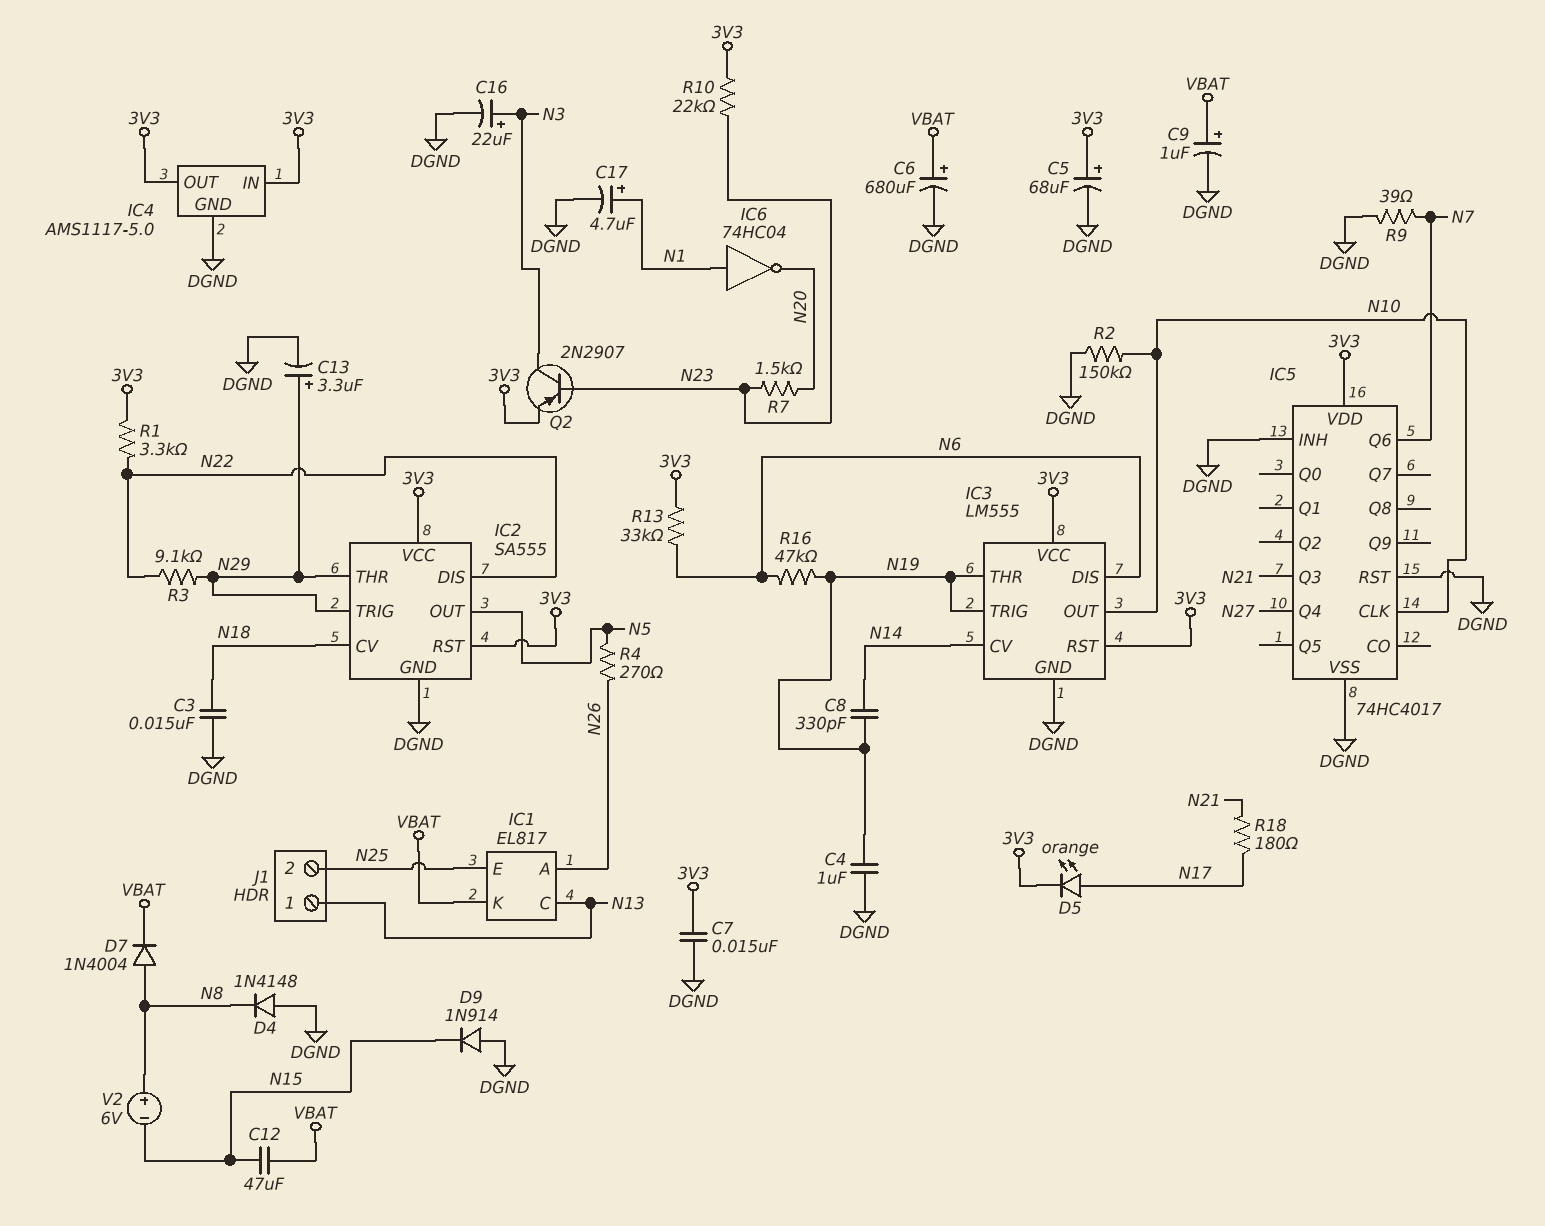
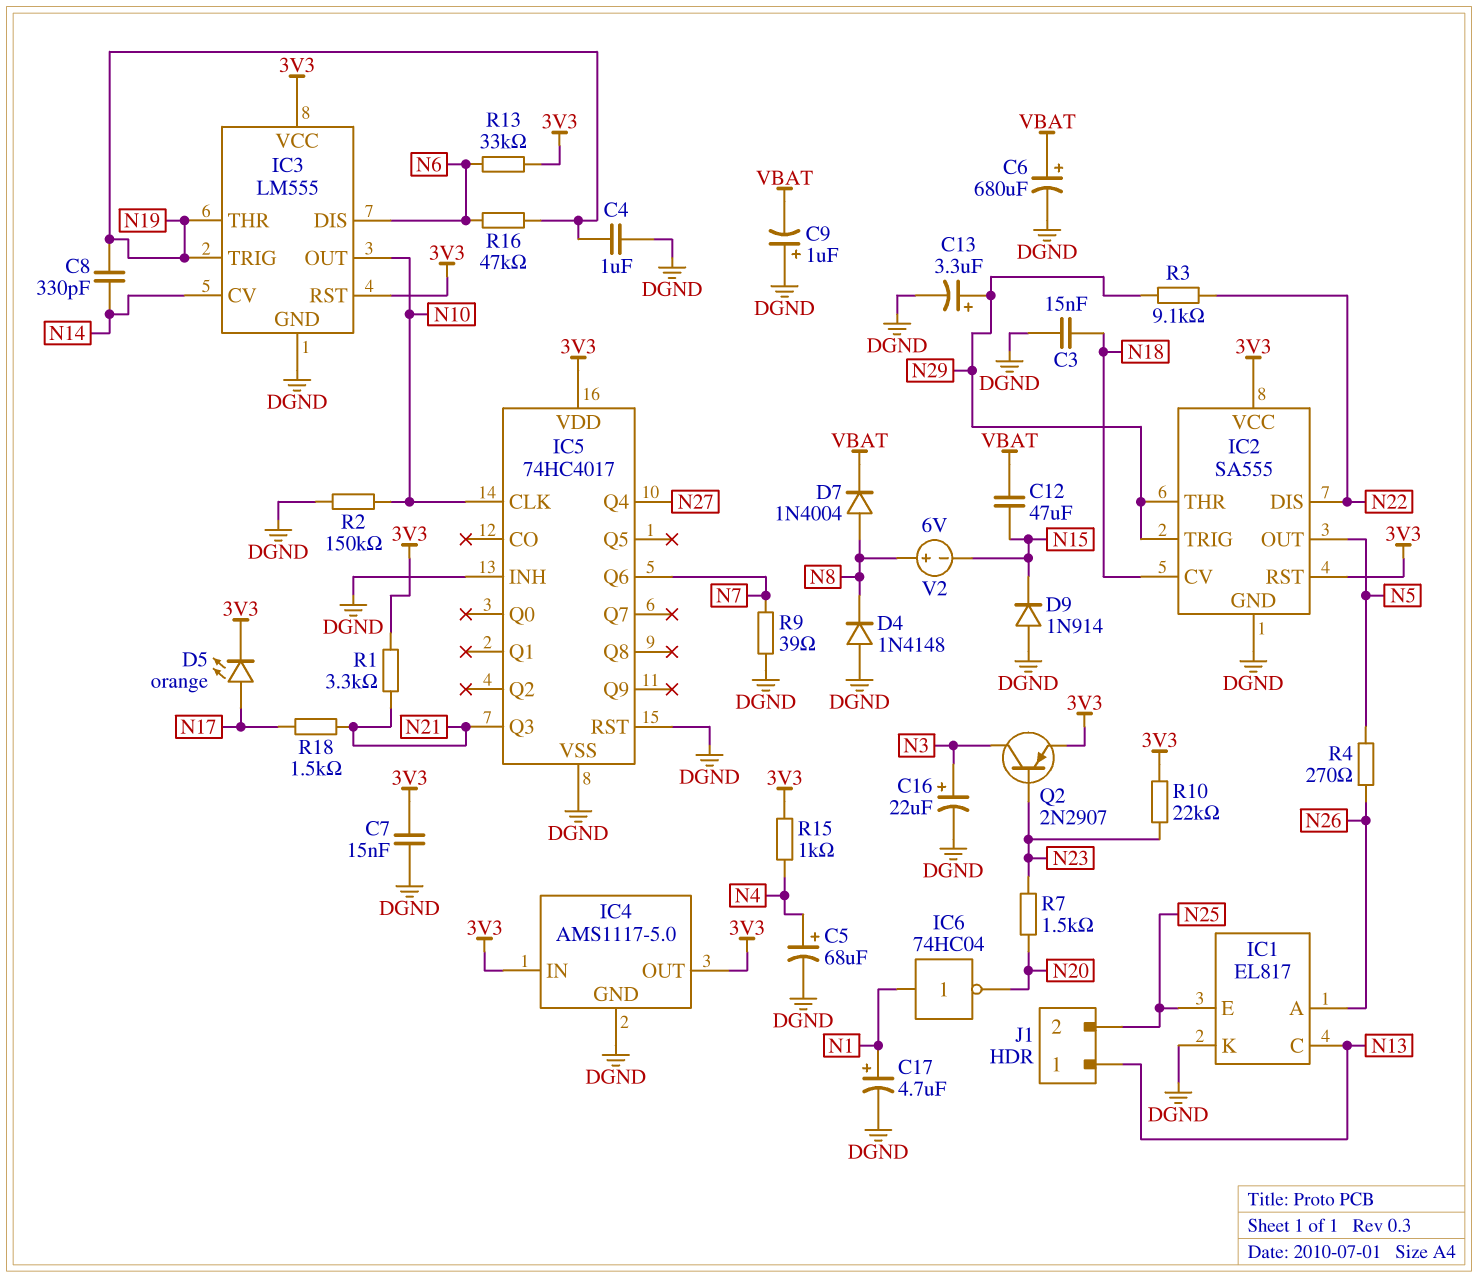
C5: 68uF (plus 3V3, minus DGND) -> 68uF (plus N4, minus DGND)
C9: 1uF (plus VBAT, minus DGND) -> 1uF (plus DGND, minus VBAT)
IC1 pin K: VBAT -> DGND
R1: 3.3k (3V3, N22) -> 3.3k (3V3, N21)
R15: none -> 1k (3V3, N4)
R18: 180 (N17, N21) -> 1.5k (N17, N21)

